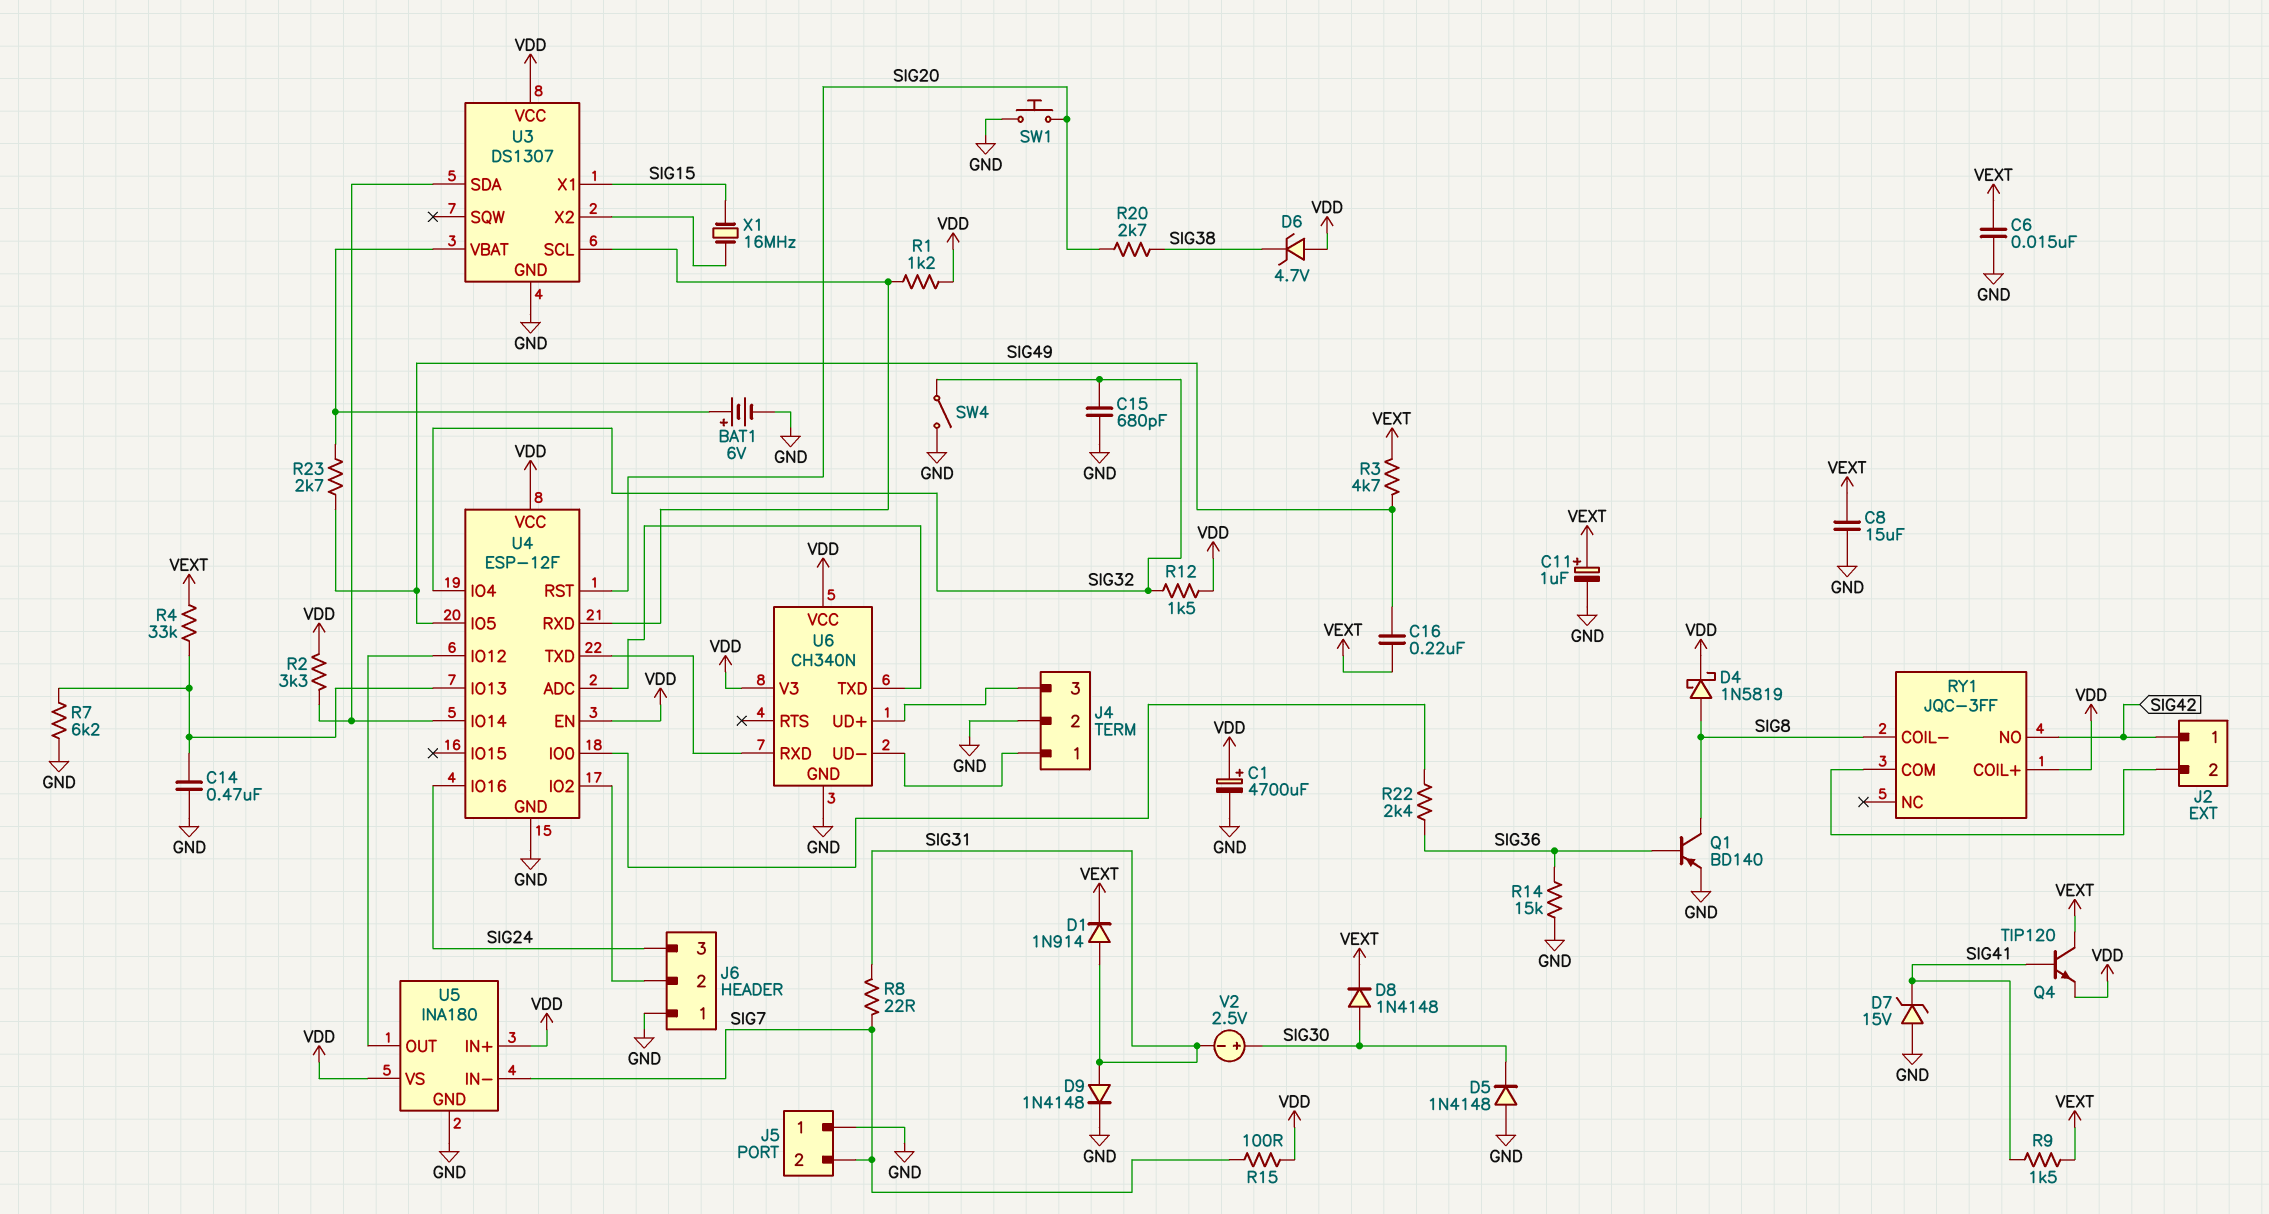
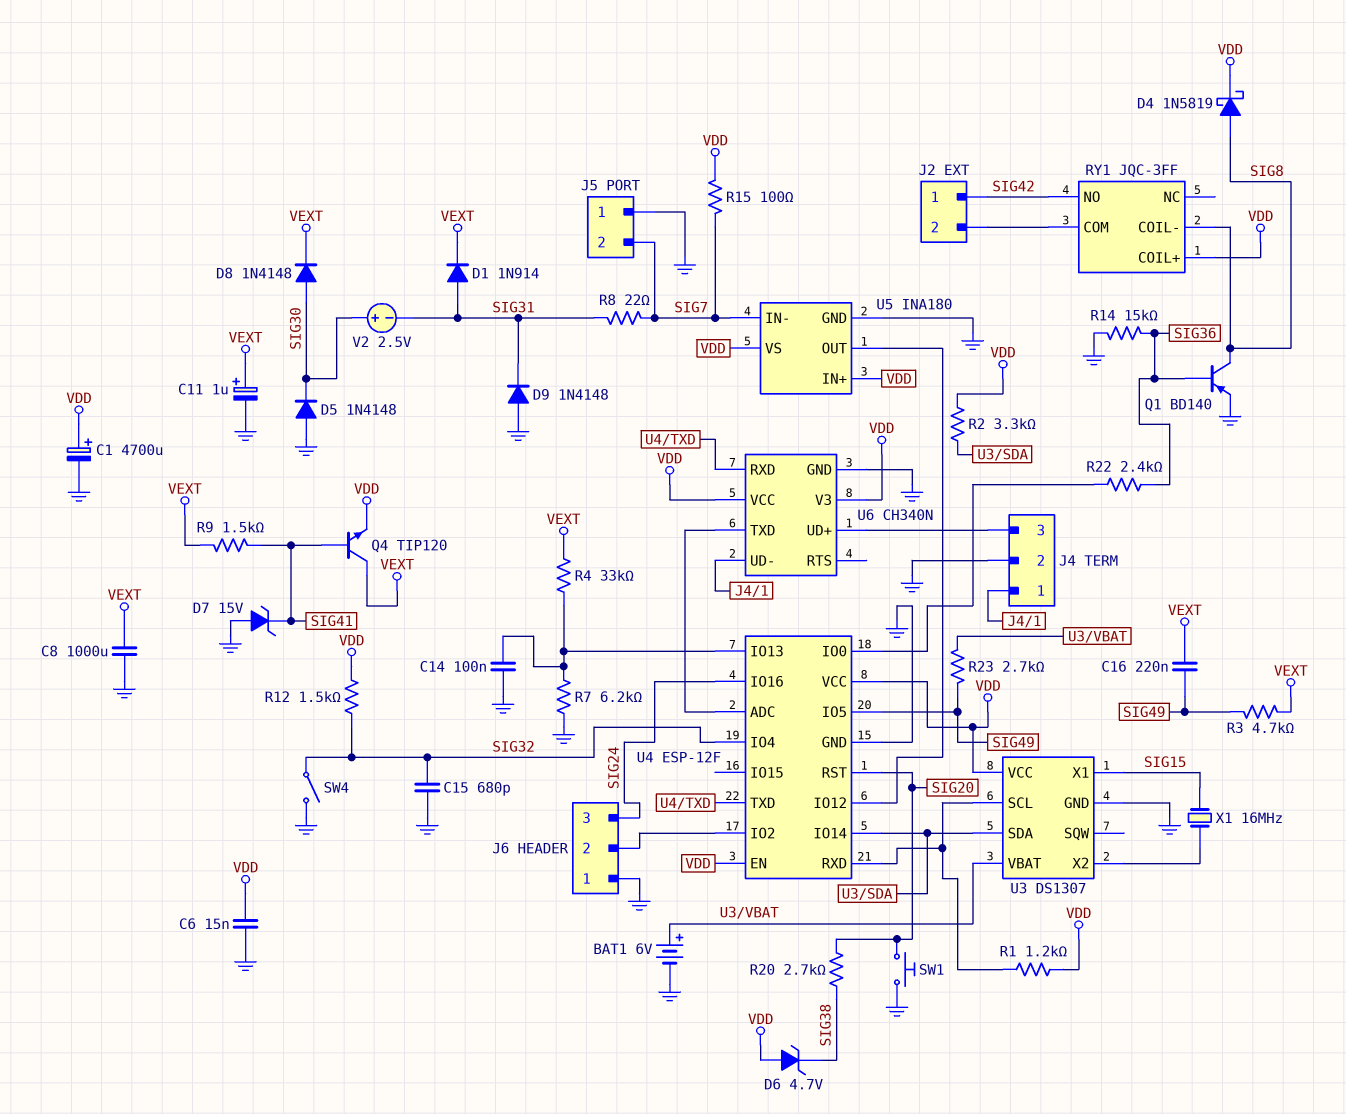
C6: 15nF (GND, VEXT) -> 15nF (GND, VDD)
C8: 15uF (GND, VEXT) -> 1000uF (GND, VEXT)
C14: 470nF (GND, U4/IO13) -> 100nF (GND, U4/IO13)
D9: diode 1N4148 (A SIG31, K GND) -> diode 1N4148 (A GND, K SIG31)

